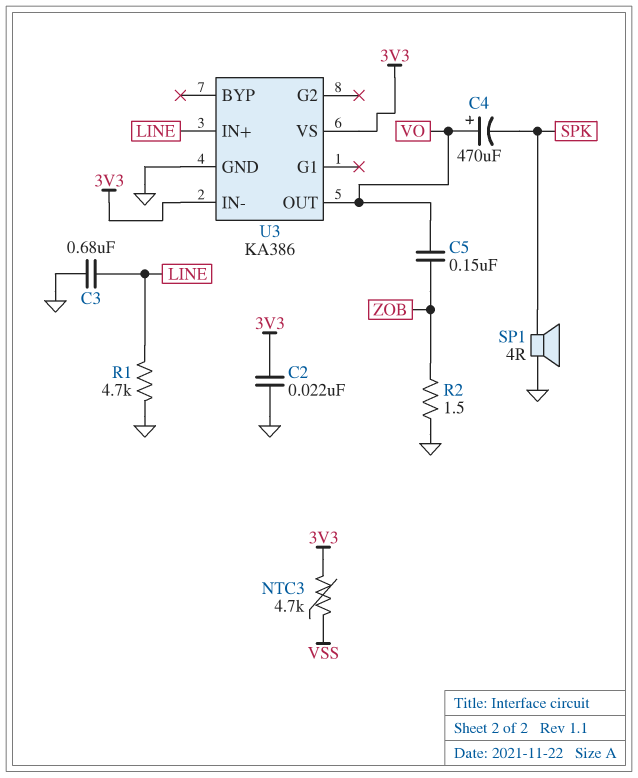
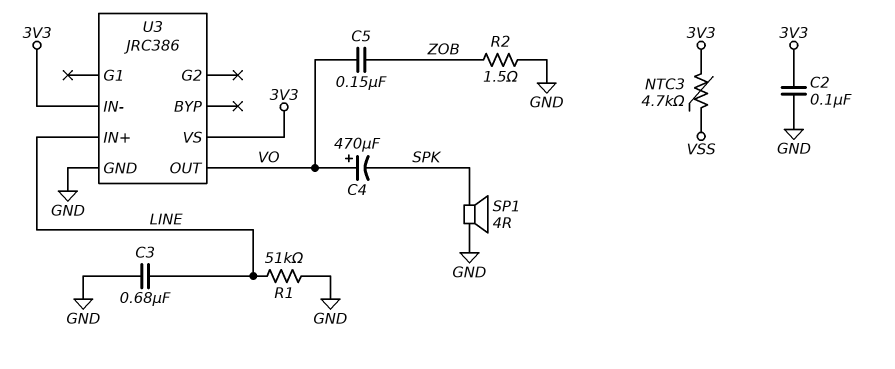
C2: 22nF (3V3, GND) -> 100nF (3V3, GND)
R1: 4.7k (GND, LINE) -> 51k (GND, LINE)
U3: KA386 -> JRC386

